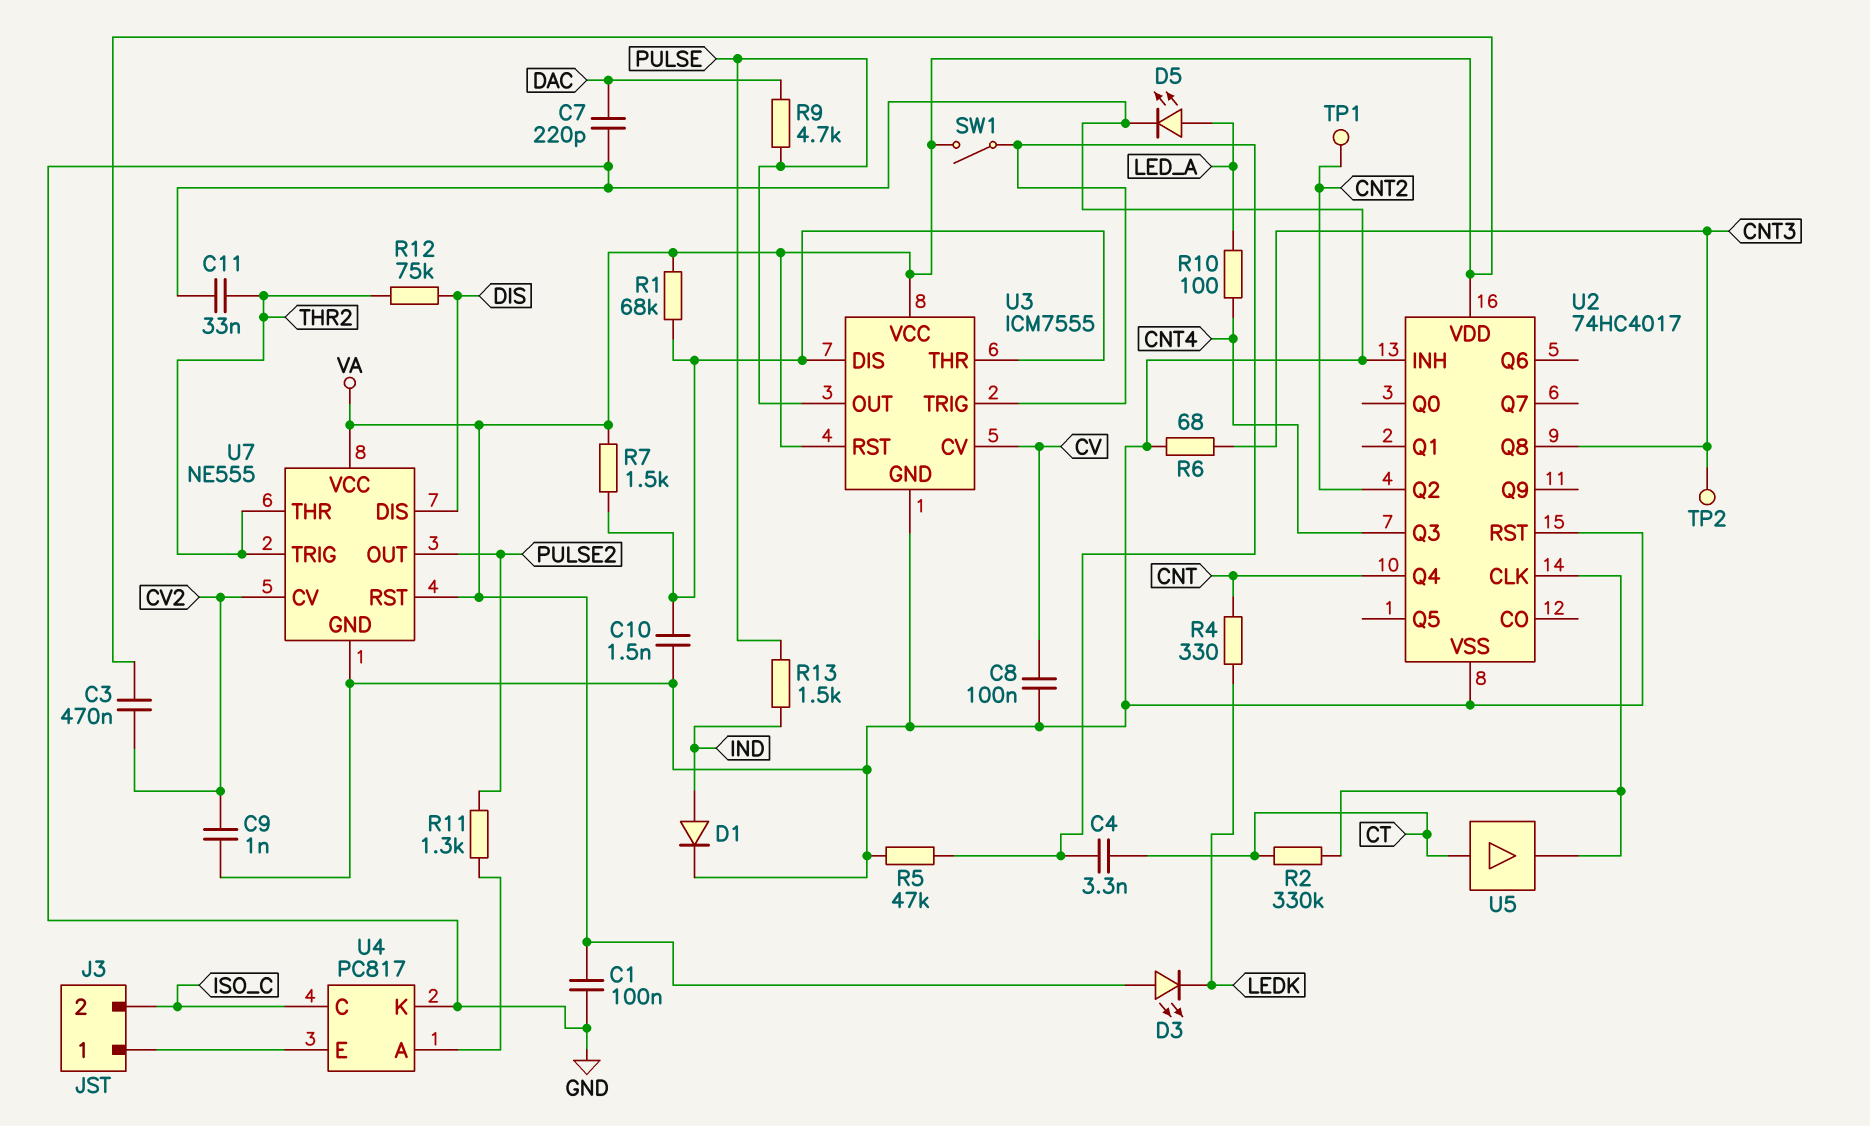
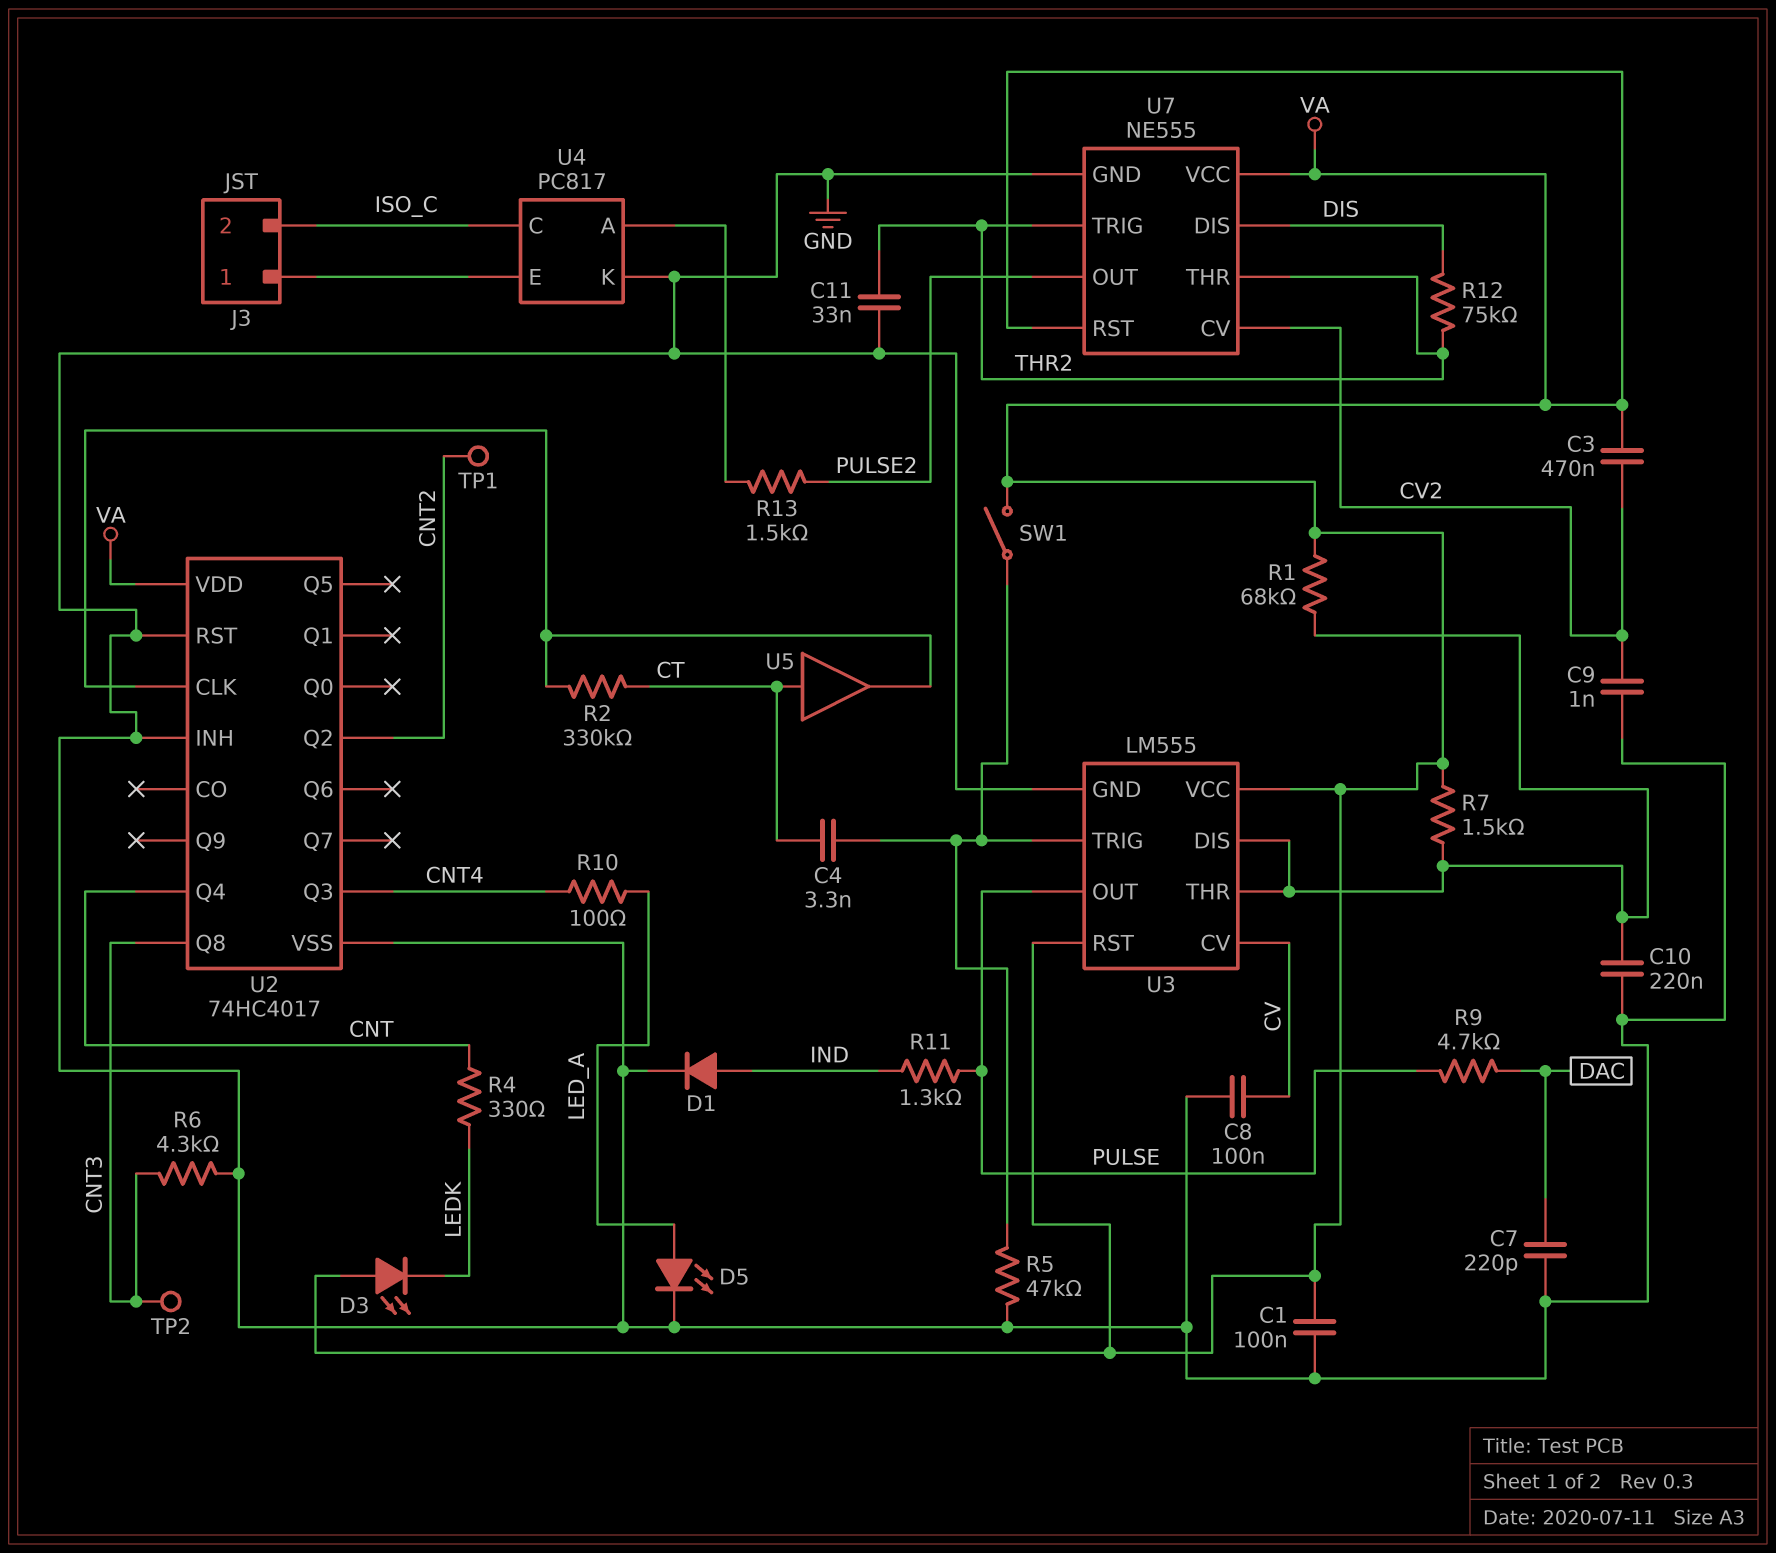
C10: 1.5nF (GND, U3/DIS) -> 220nF (GND, U3/DIS)
R6: 68 (CNT3, GND) -> 4.3k (CNT3, GND)
R11: 1.3k (PULSE2, U4/A) -> 1.3k (IND, PULSE)
R13: 1.5k (IND, PULSE) -> 1.5k (PULSE2, U4/A)
U3: ICM7555 -> LM555

